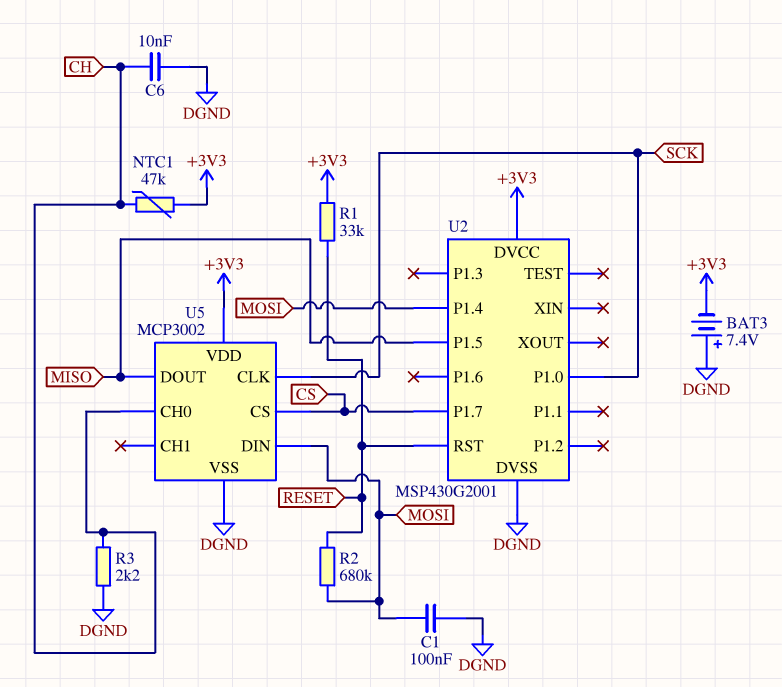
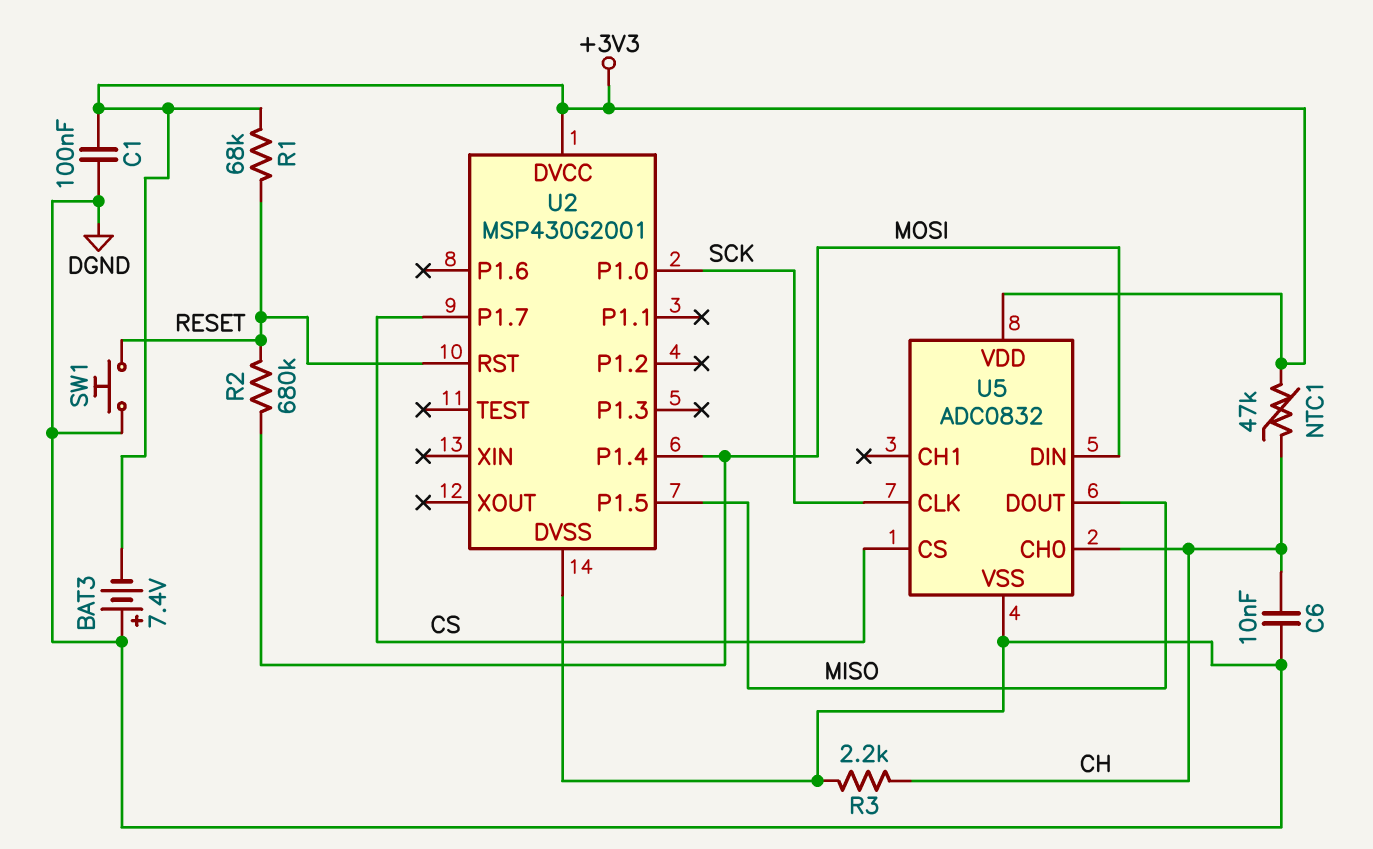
C1: 100nF (DGND, MOSI) -> 100nF (+3V3, DGND)
R1: 33k (+3V3, RESET) -> 68k (+3V3, RESET)
SW1: none -> button (DGND, RESET)
U5: MCP3002 -> ADC0832

